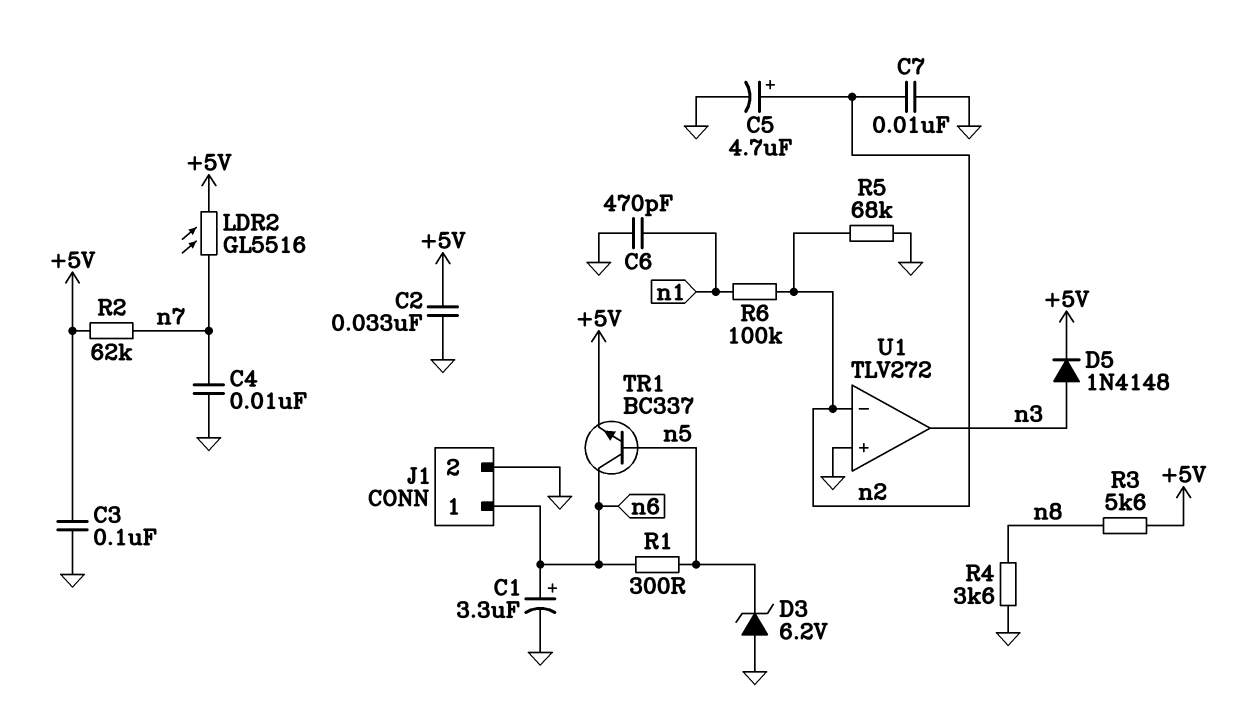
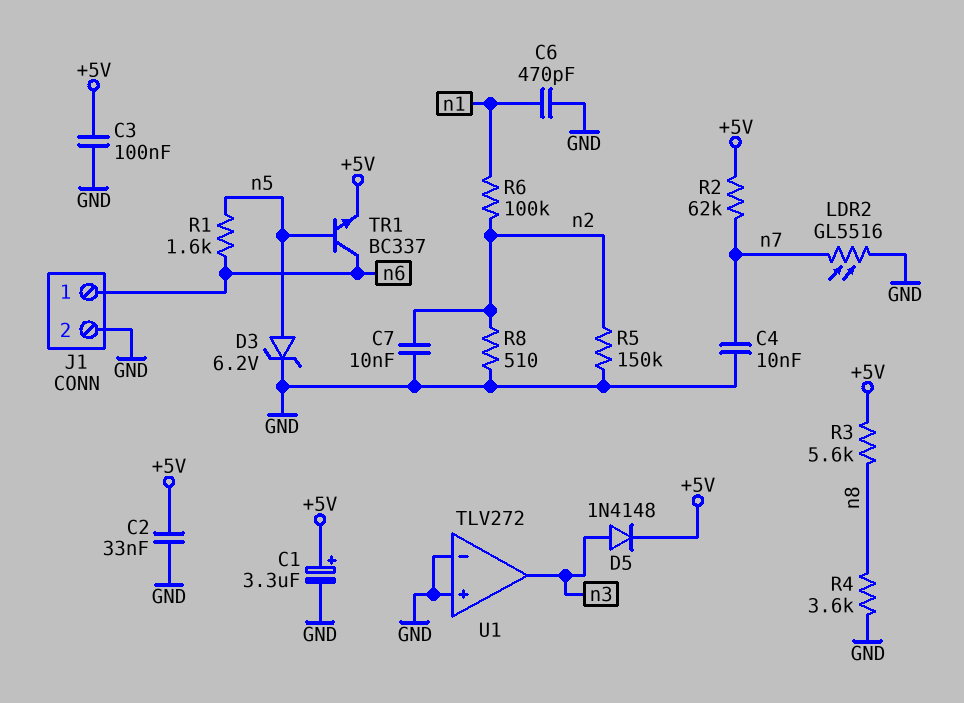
C1: 3.3uF (plus n6, minus GND) -> 3.3uF (plus +5V, minus GND)
C5: 4.7uF (plus n2, minus GND) -> none
D3: zener 6.2V (A GND, K n5) -> zener 6.2V (A n5, K GND)
LDR2: GL5516 (+5V, n7) -> GL5516 (GND, n7)
R1: 300 (n5, n6) -> 1.6k (n5, n6)
R5: 68k (GND, n2) -> 150k (GND, n2)
R8: none -> 510 (GND, n2)
U1 pin in-: n2 -> GND

